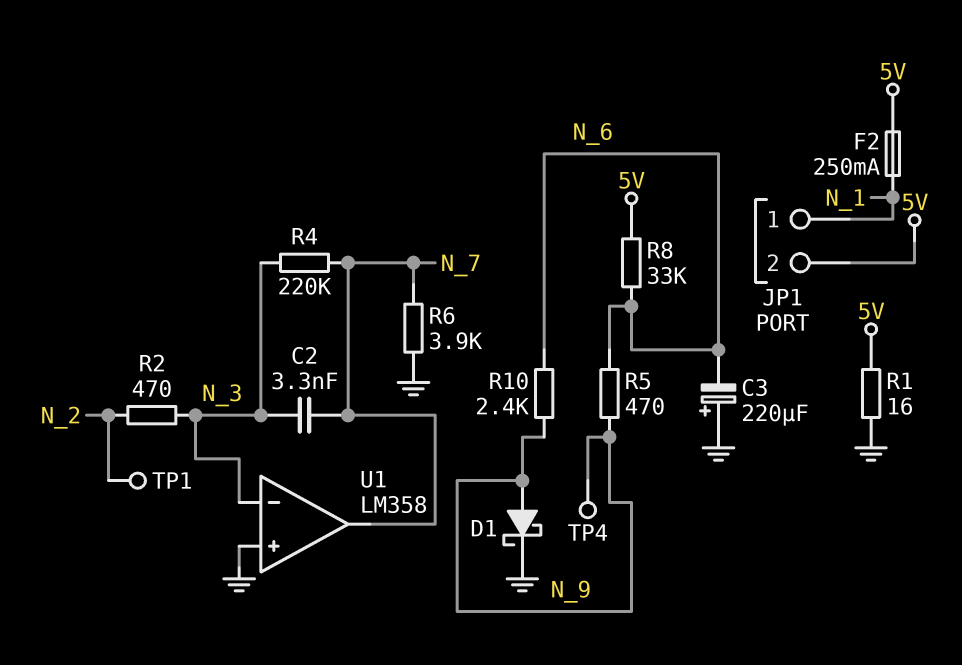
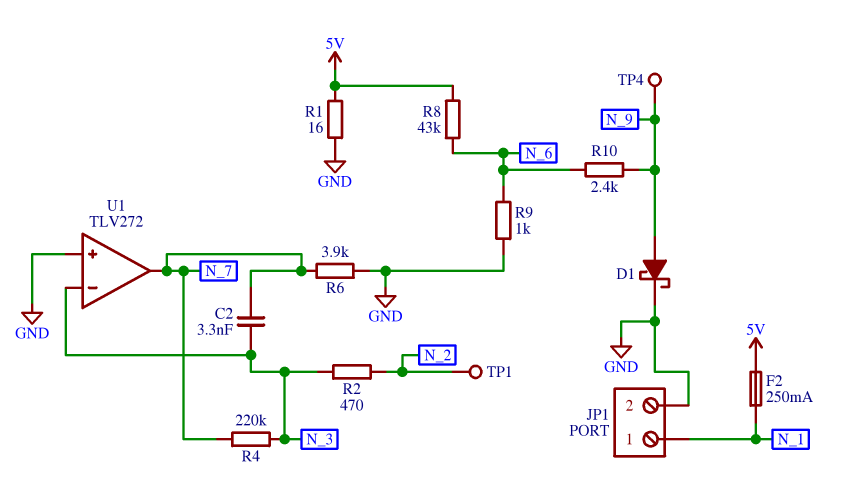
C3: 220uF (plus GND, minus N_6) -> none
JP1 pin 2: 5V -> GND
R5: 470 (N_6, N_9) -> none
R8: 33k (5V, N_6) -> 43k (5V, N_6)
R9: none -> 1k (GND, N_6)
U1: LM358 -> TLV272

